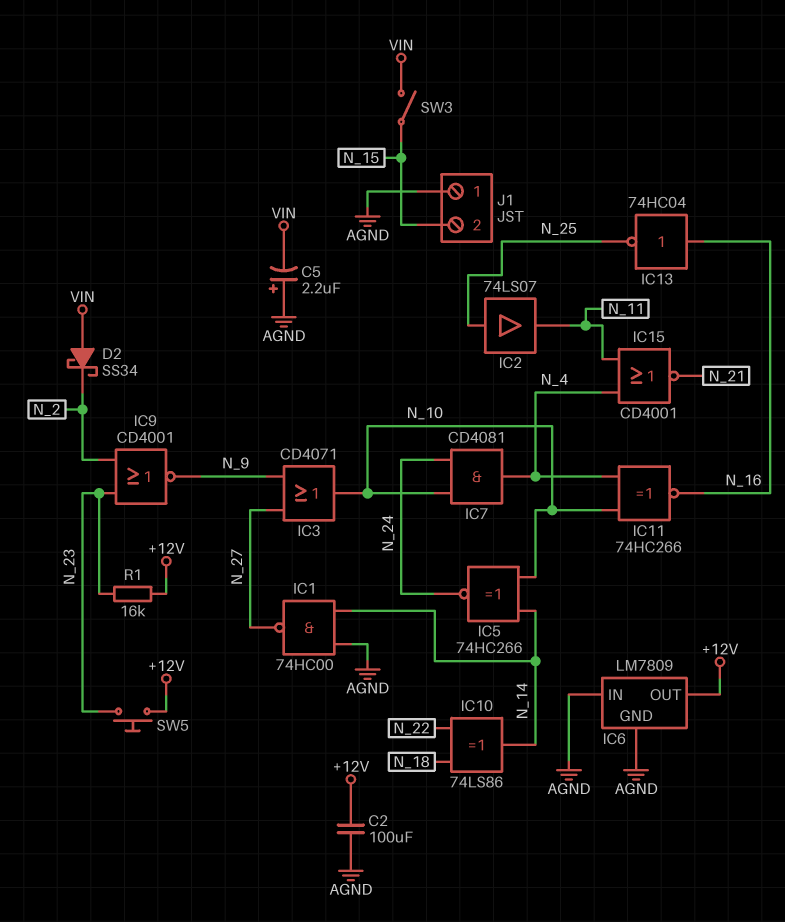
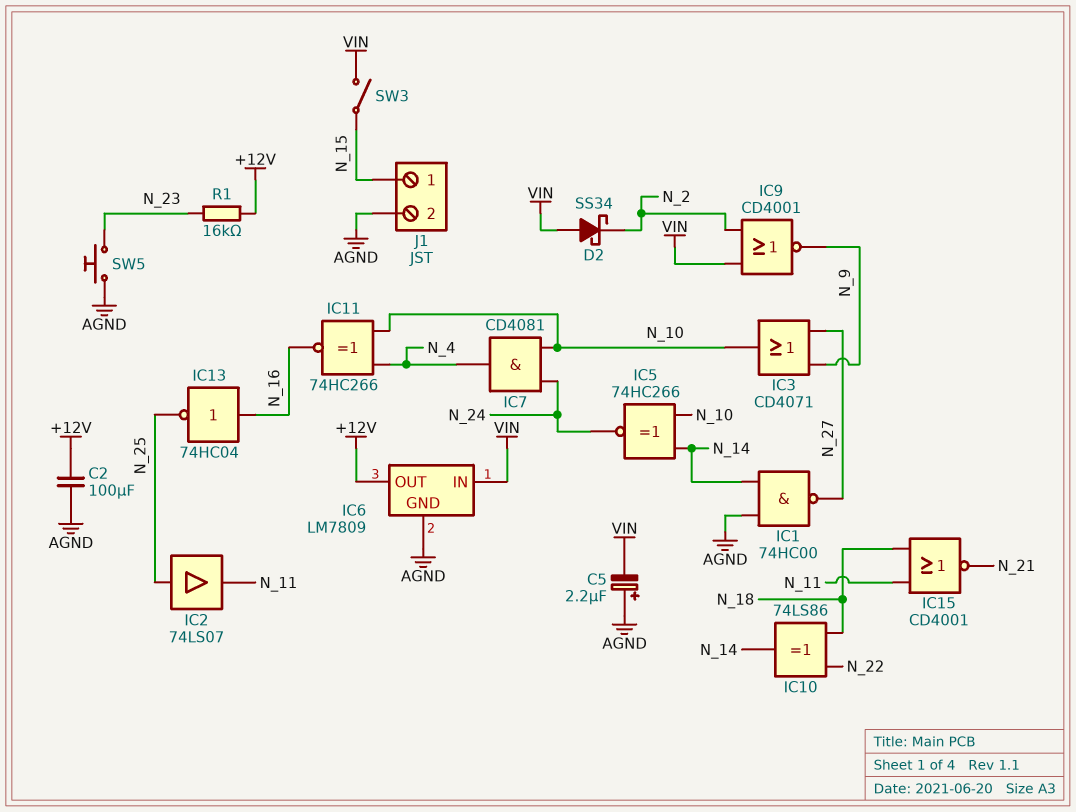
IC6 pin IN: AGND -> VIN
IC9: NOR CD4001 (in N_2, in N_23, out N_9) -> NOR CD4001 (in N_2, in VIN, out N_9)
IC15: NOR CD4001 (in N_4, in N_11, out N_21) -> NOR CD4001 (in N_11, in N_18, out N_21)
J1 pin 1: AGND -> N_15
J1 pin 2: N_15 -> AGND
SW5: button (+12V, N_23) -> button (AGND, N_23)

